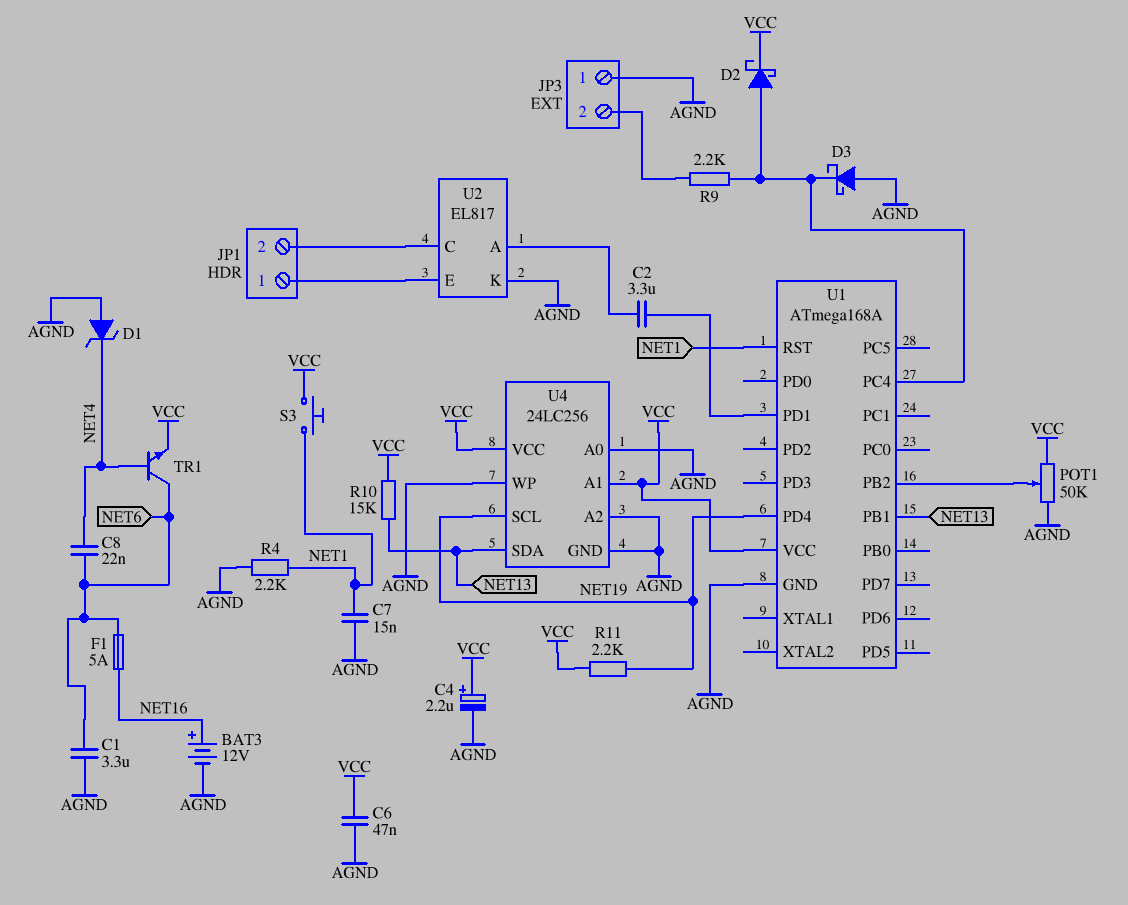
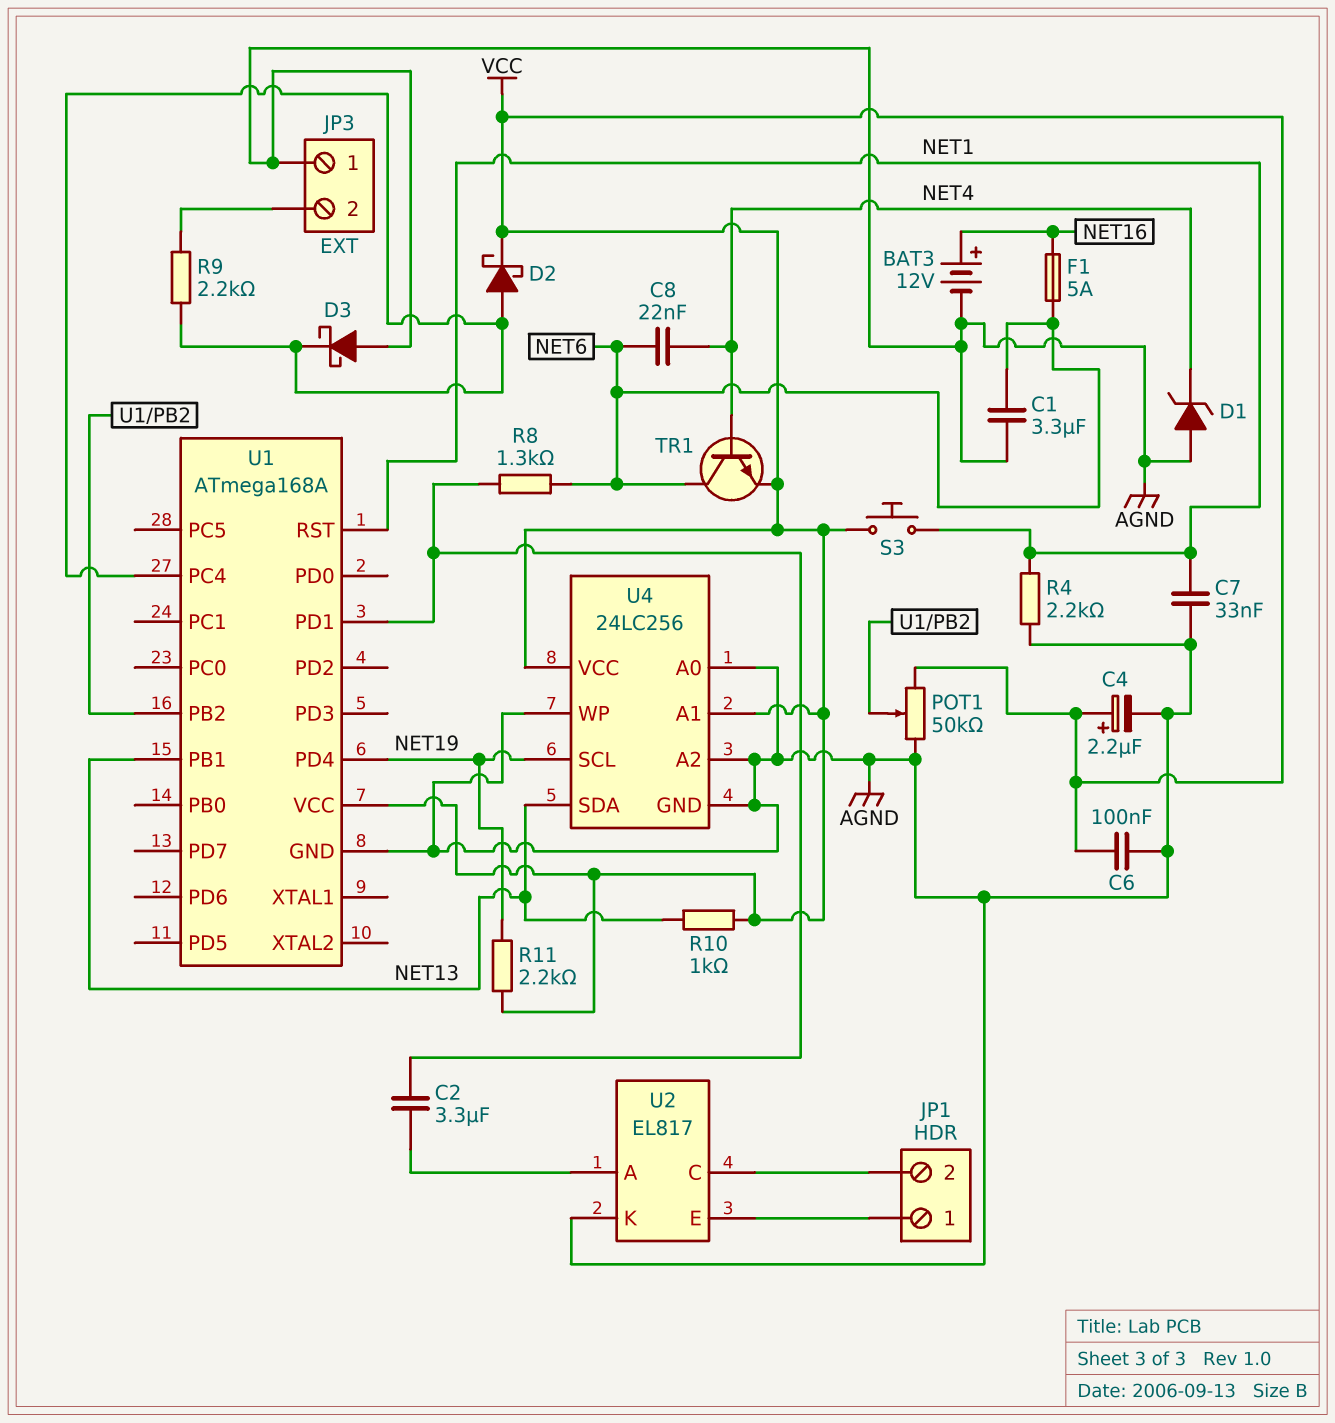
C6: 47nF (AGND, VCC) -> 100nF (AGND, VCC)
C7: 15nF (AGND, NET1) -> 33nF (AGND, NET1)
R8: none -> 1.3k (NET6, U1/PD1)
R10: 15k (NET13, VCC) -> 1k (NET13, VCC)

